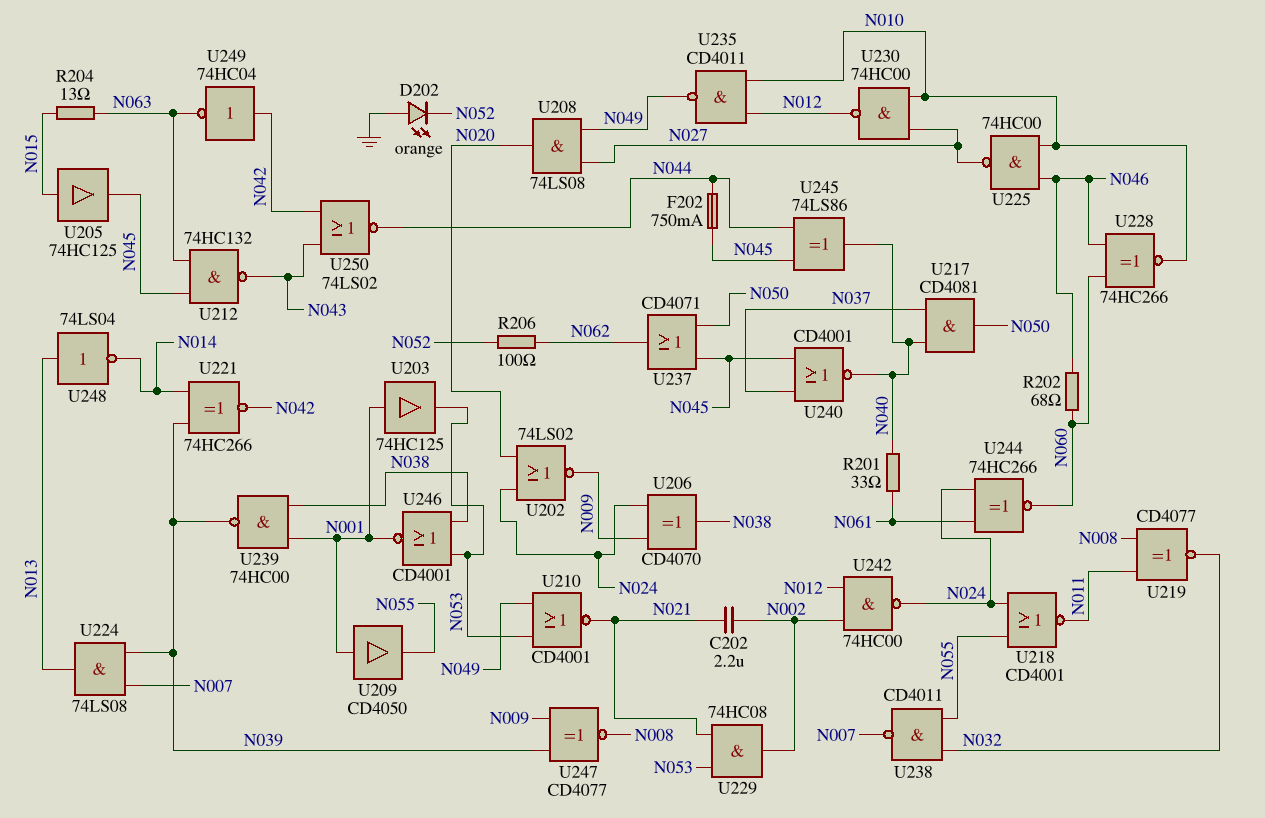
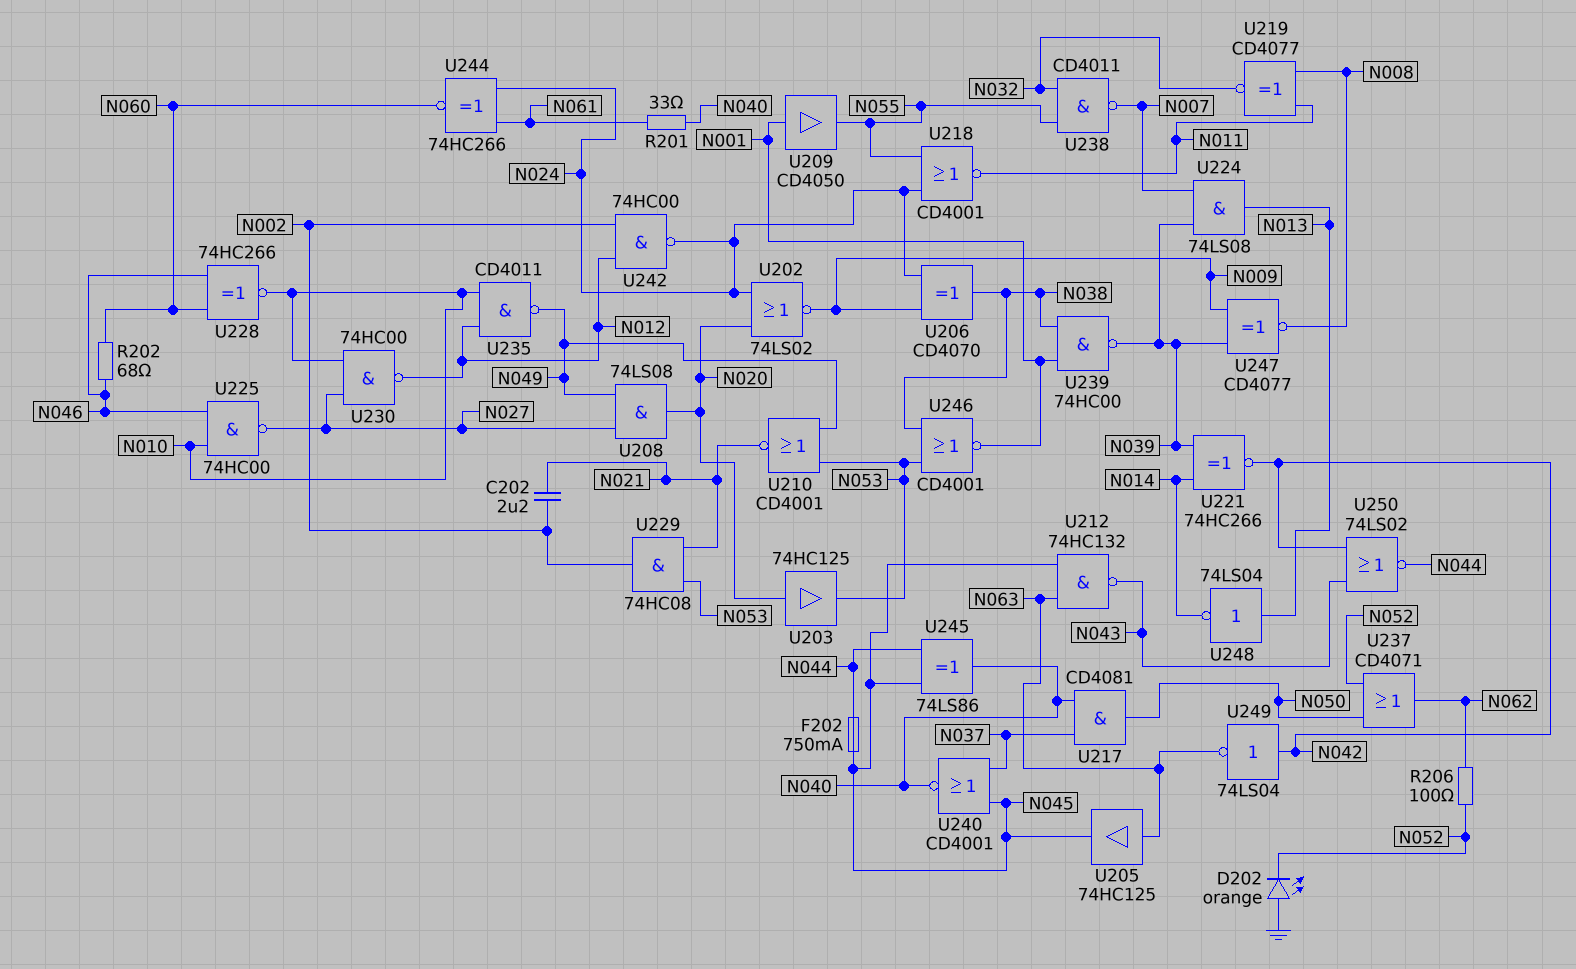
R204: 13 (N015, N063) -> none
U203: buffer 74HC125 (in N001, out N053) -> buffer 74HC125 (in N020, out N053)
U205: buffer 74HC125 (in N015, out N045) -> buffer 74HC125 (in N063, out N045)
U237: OR CD4071 (in N045, in N050, out N062) -> OR CD4071 (in N050, in N052, out N062)
U249: NOT 74HC04 (in N042, out N063) -> NOT 74LS04 (in N042, out N063)

